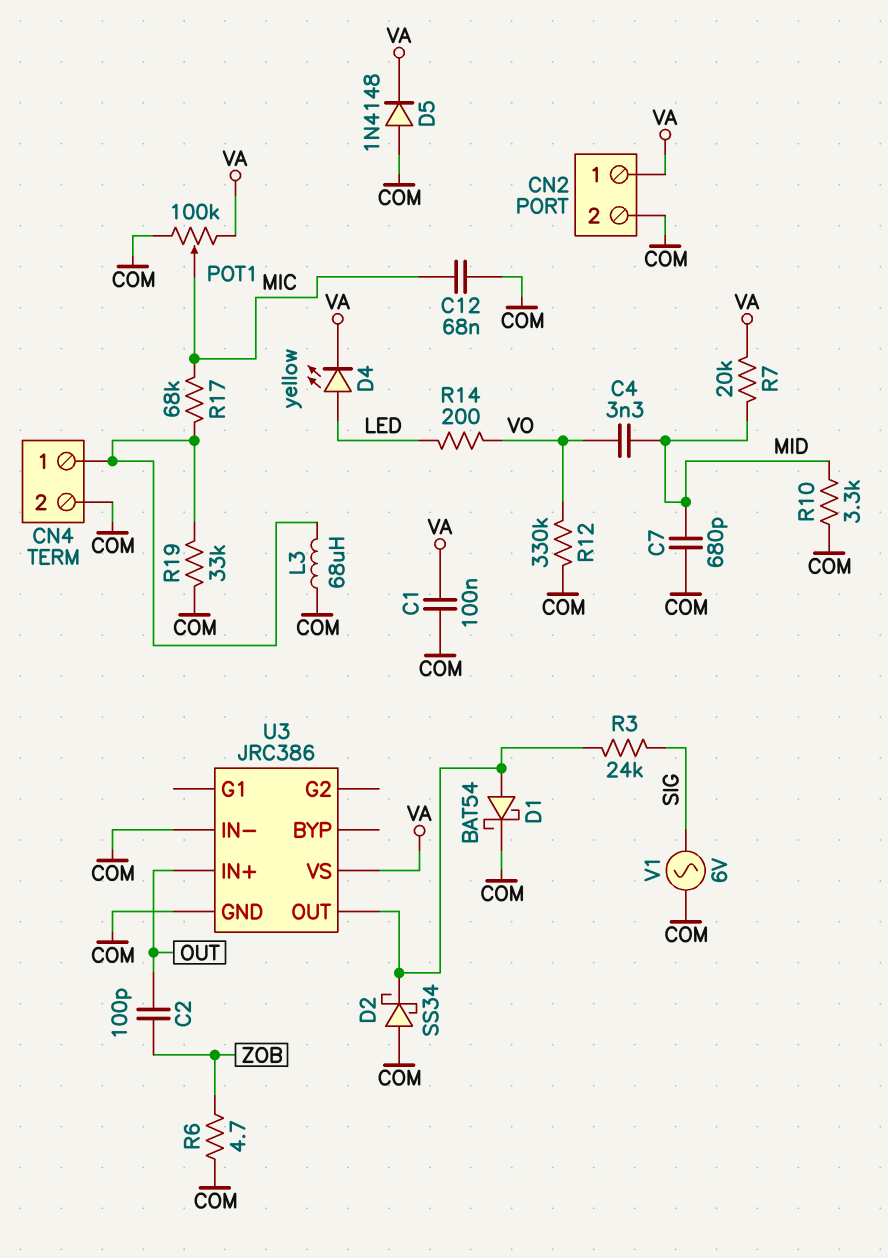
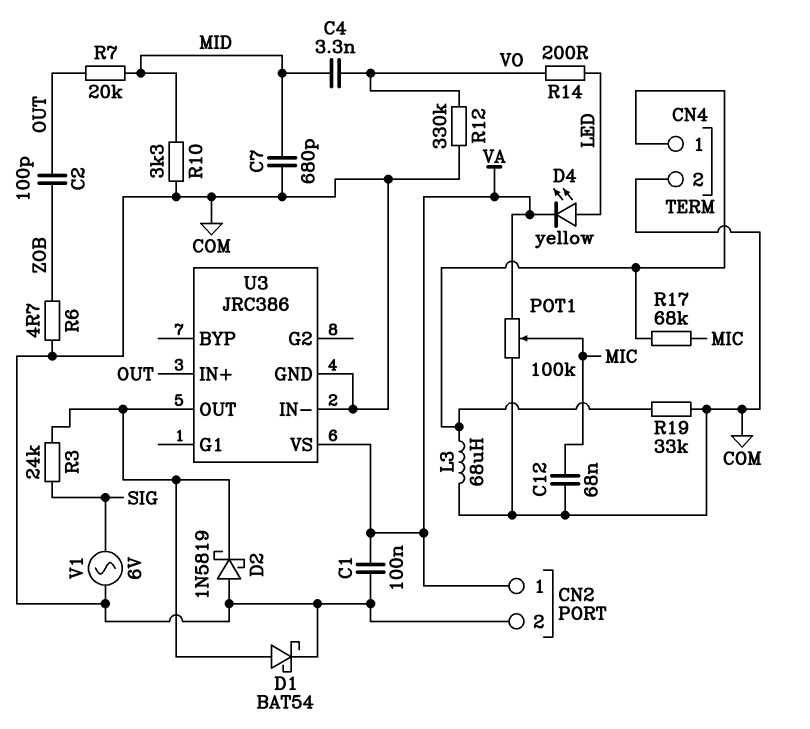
D2: schottky SS34 (A COM, K U3/OUT) -> schottky 1N5819 (A COM, K U3/OUT)
D5: diode 1N4148 (A COM, K VA) -> none
R7: 20k (MID, VA) -> 20k (MID, OUT)

